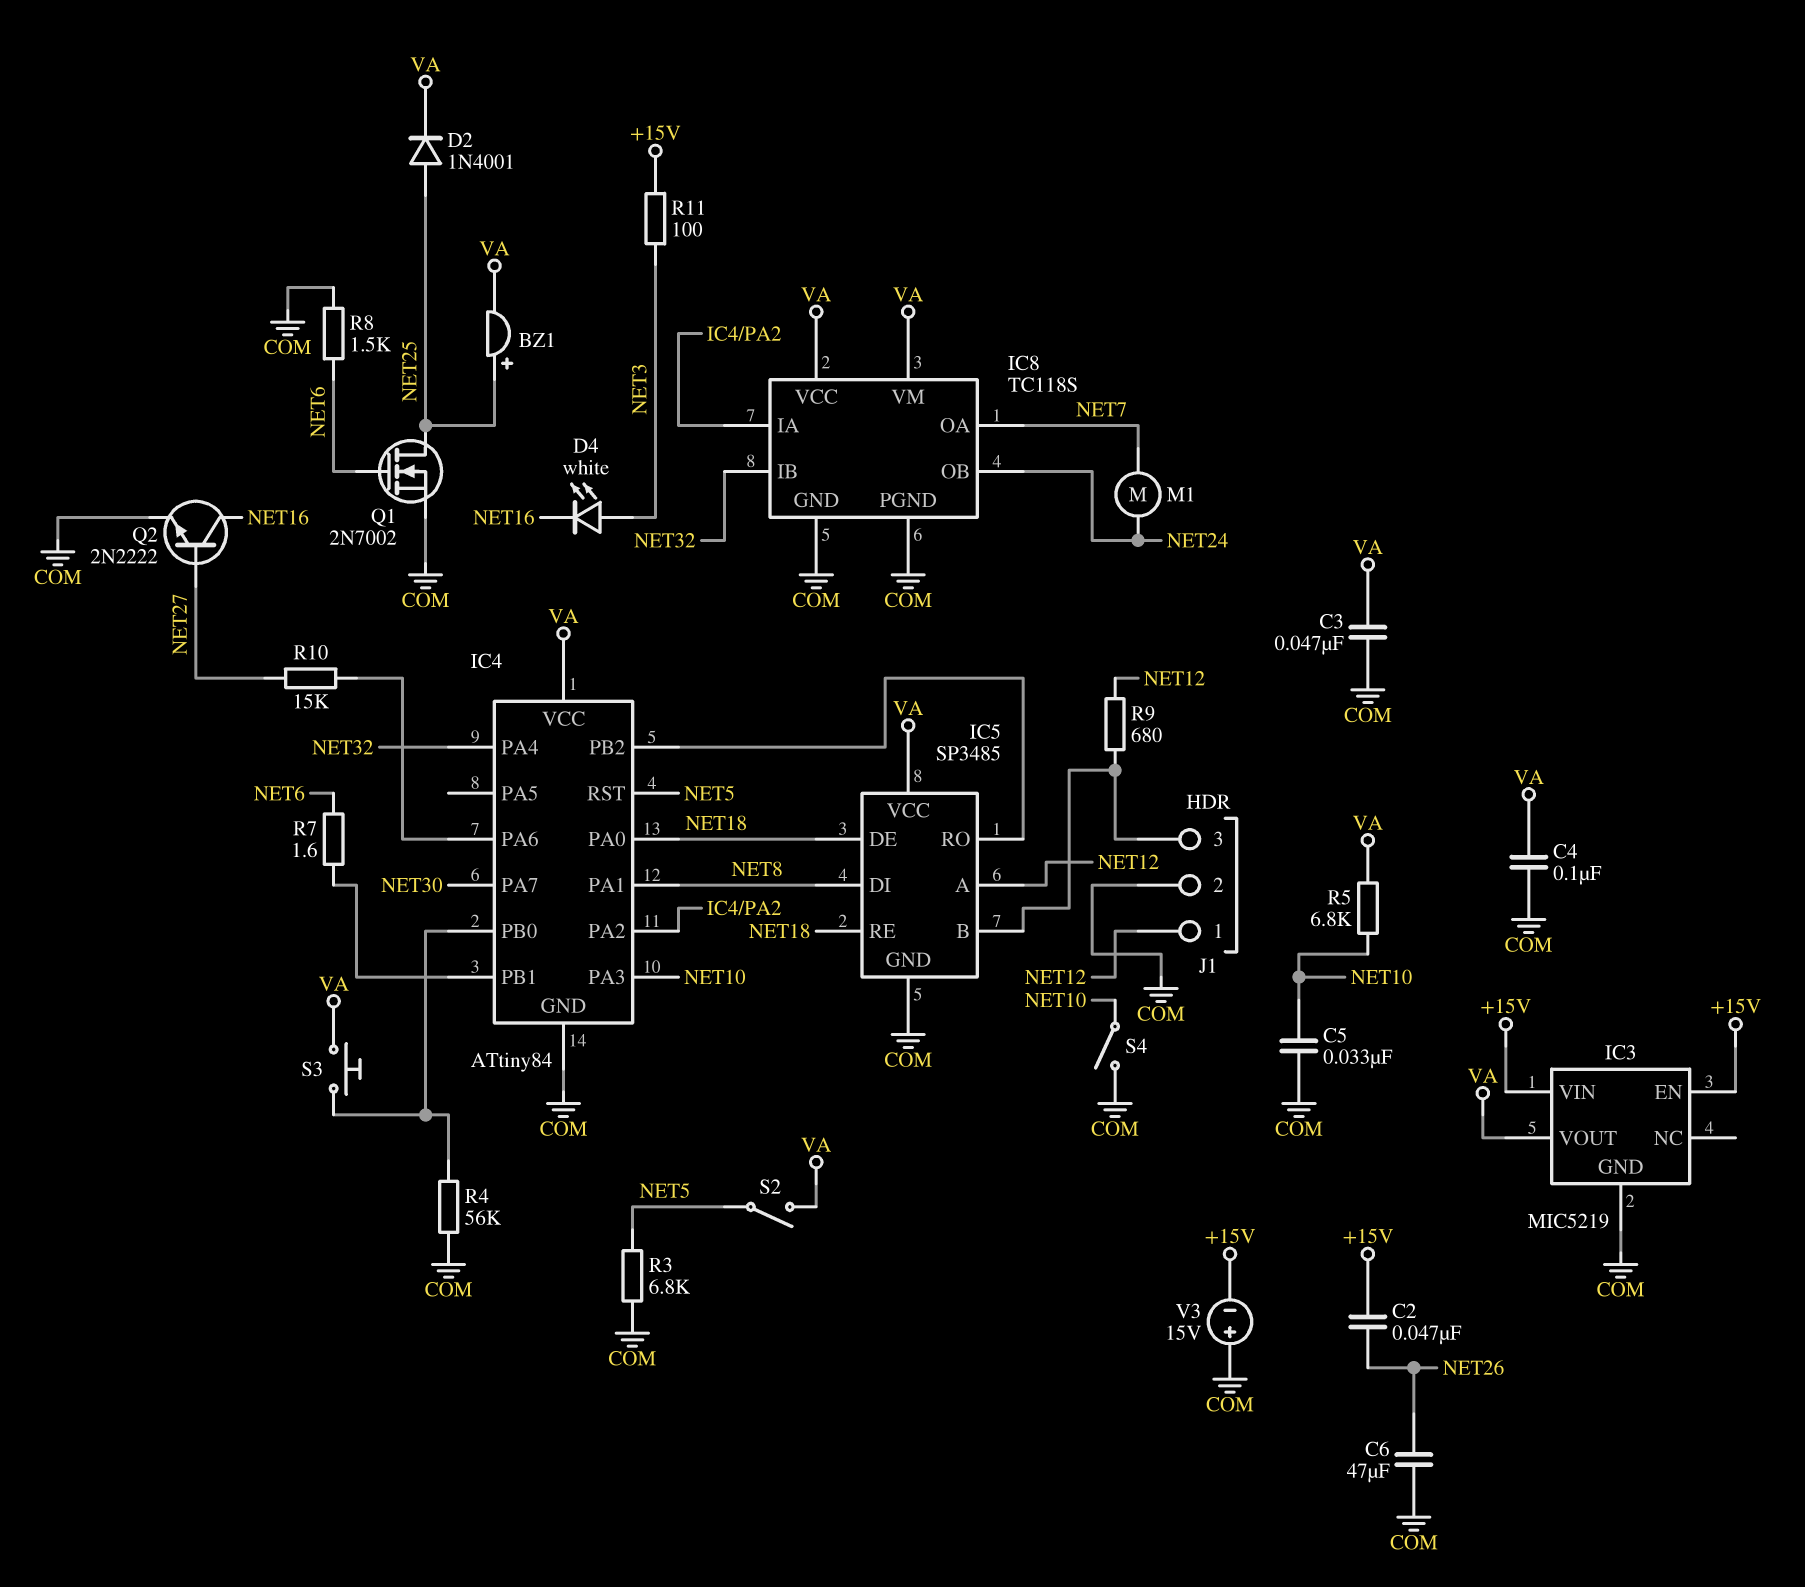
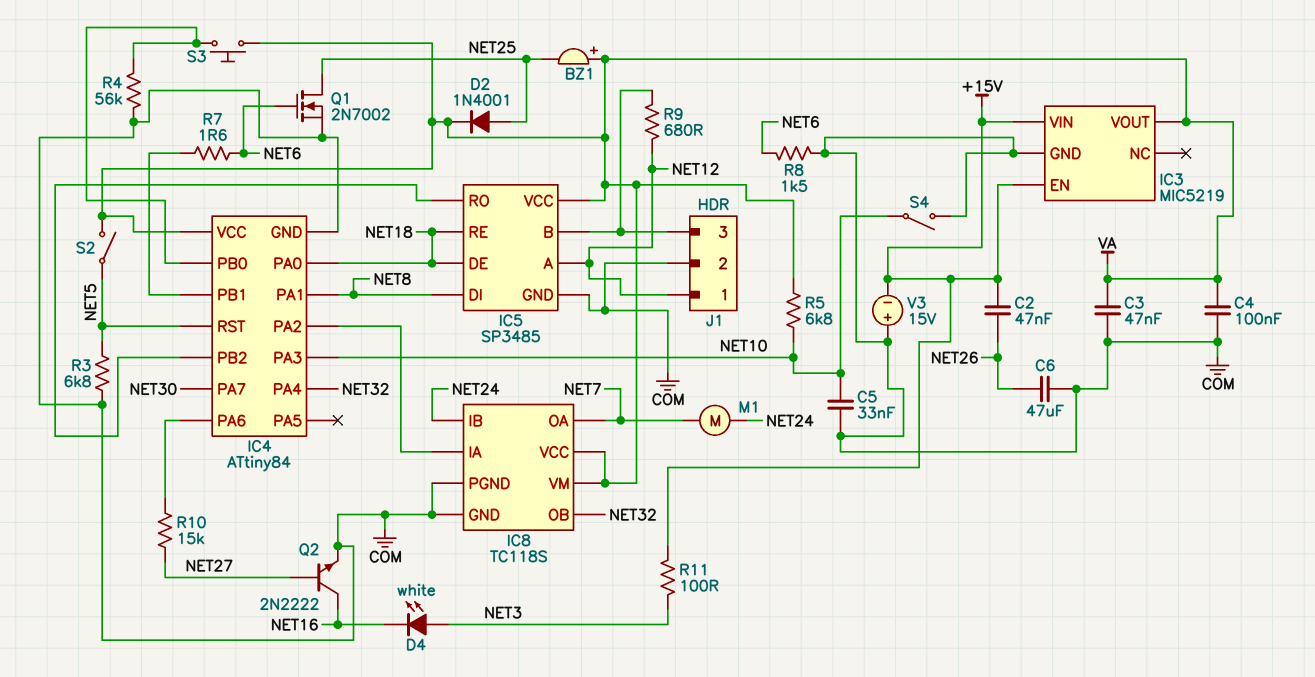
BZ1: buzzer (plus NET25, minus VA) -> buzzer (plus VA, minus NET25)
IC8 pin IB: NET32 -> NET24
IC8 pin OB: NET24 -> NET32

